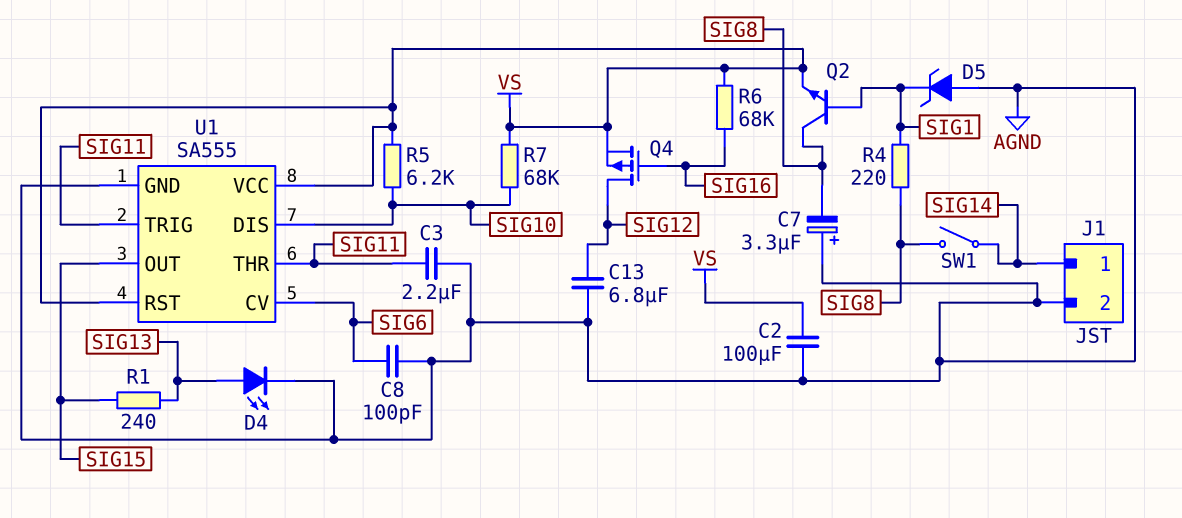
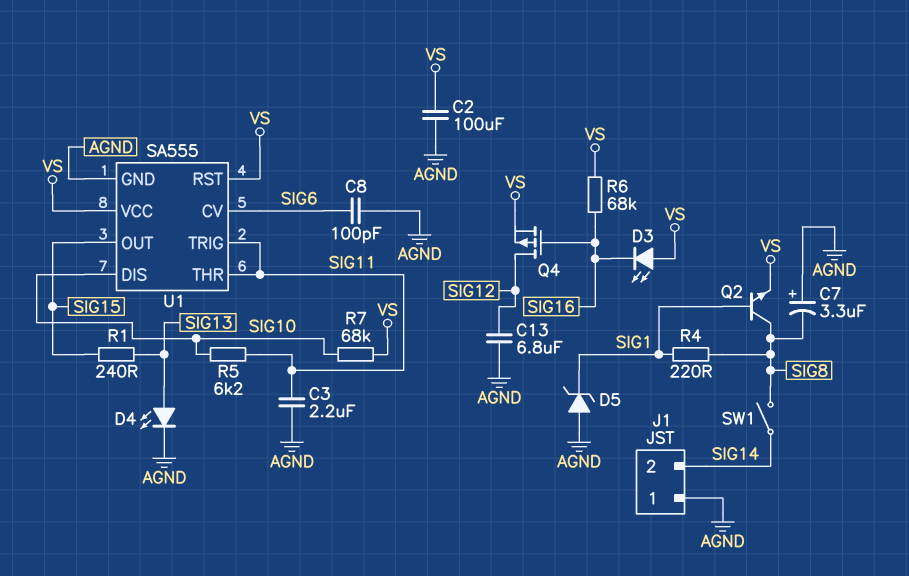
D3: none -> LED (A VS, K SIG16)
J1 pin 1: SIG14 -> AGND
J1 pin 2: AGND -> SIG14
R5: 6.2k (SIG10, VS) -> 6.2k (SIG10, SIG11)

